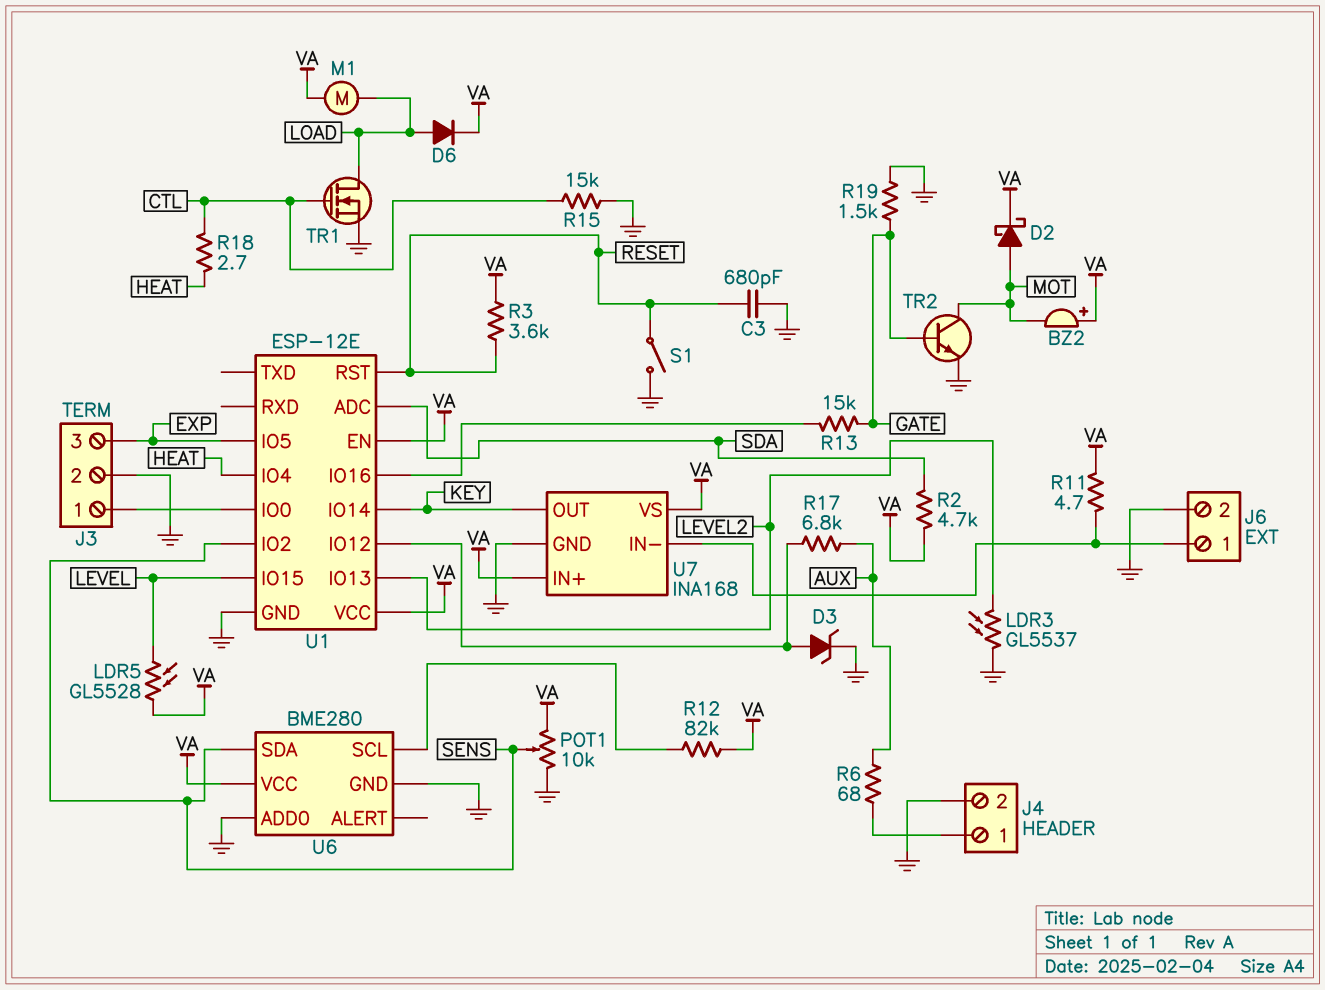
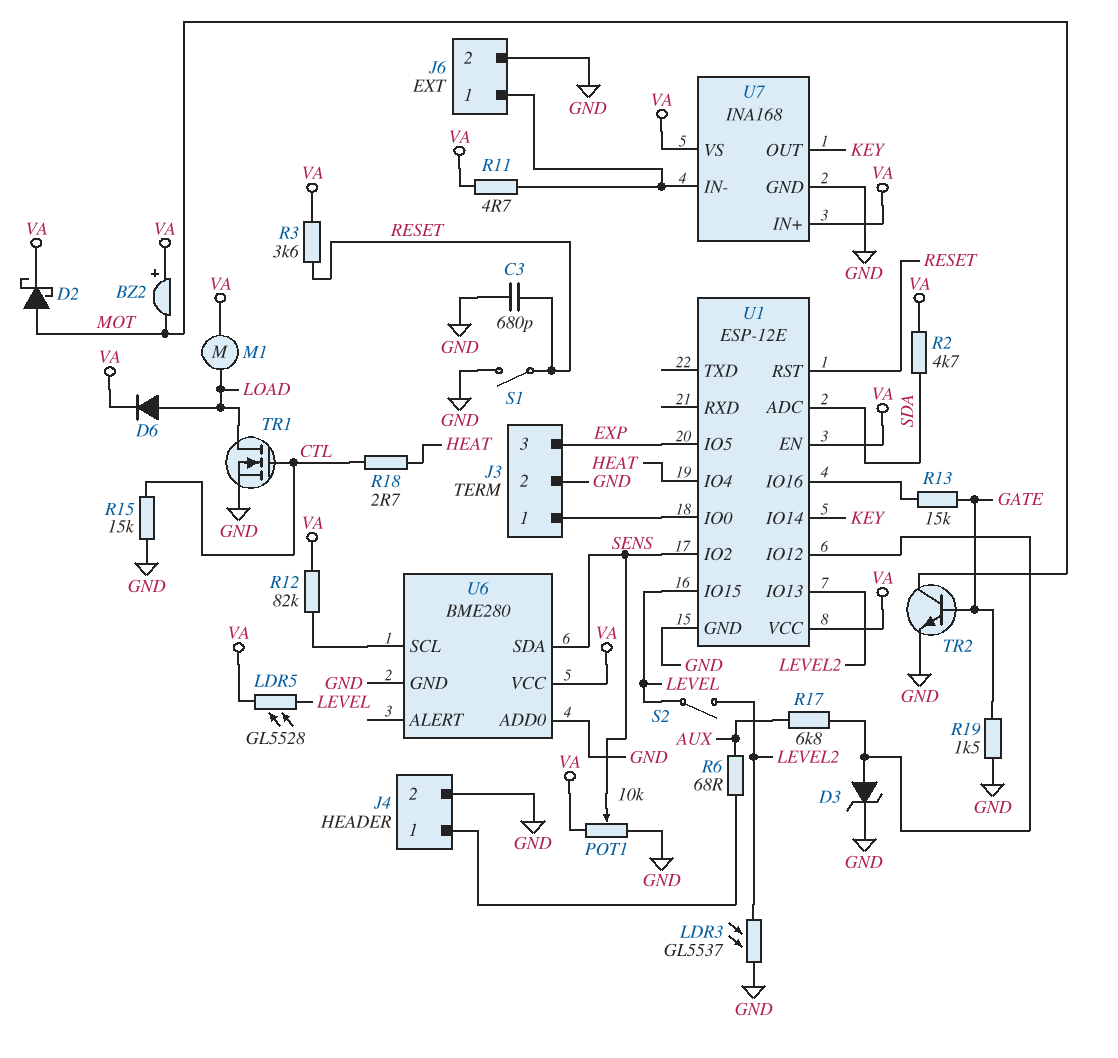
S2: none -> switch (LEVEL, LEVEL2)

